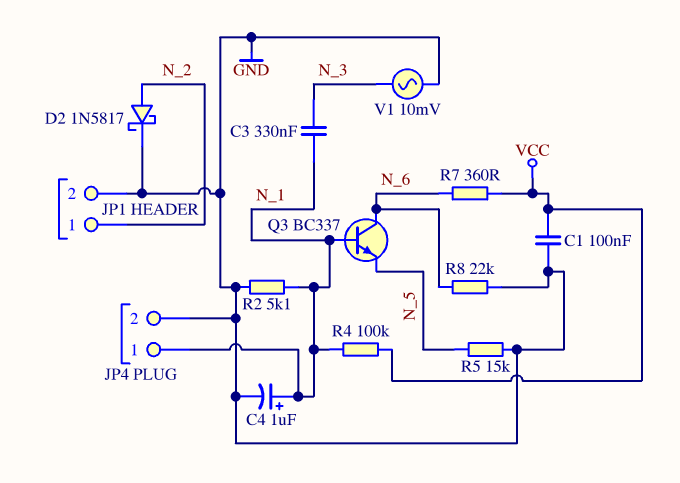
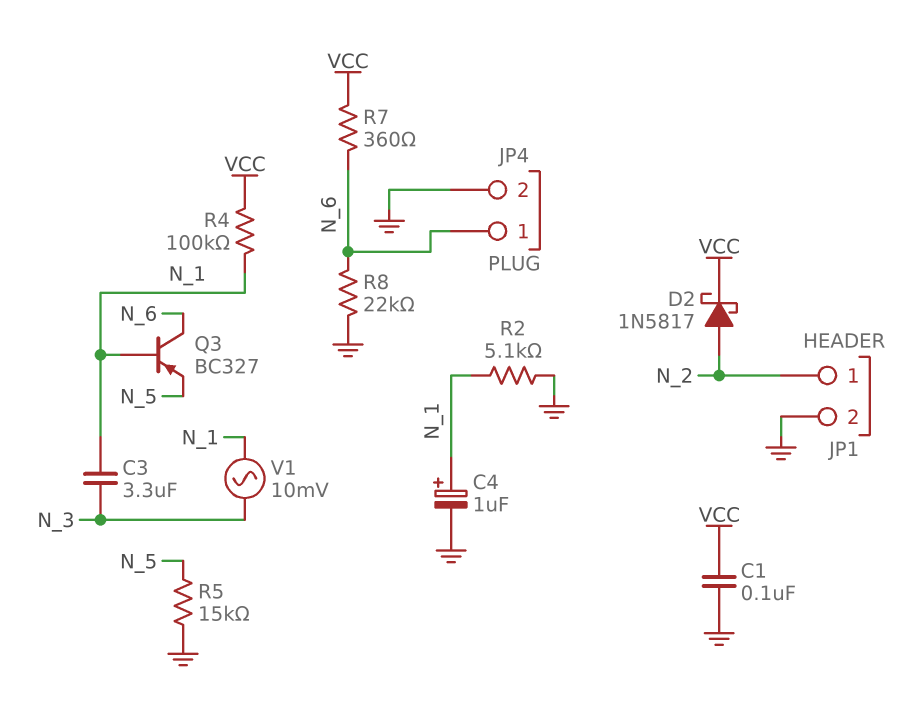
C3: 330nF (N_1, N_3) -> 3.3uF (N_1, N_3)
D2: schottky 1N5817 (A N_2, K GND) -> schottky 1N5817 (A N_2, K VCC)
JP4 pin 1: N_1 -> N_6
Q3: NPN BC337 (B N_1, C N_6, E N_5) -> PNP BC327 (B N_1, C N_6, E N_5)
V1: AC 10mV (GND, N_3) -> AC 10mV (N_1, N_3)

